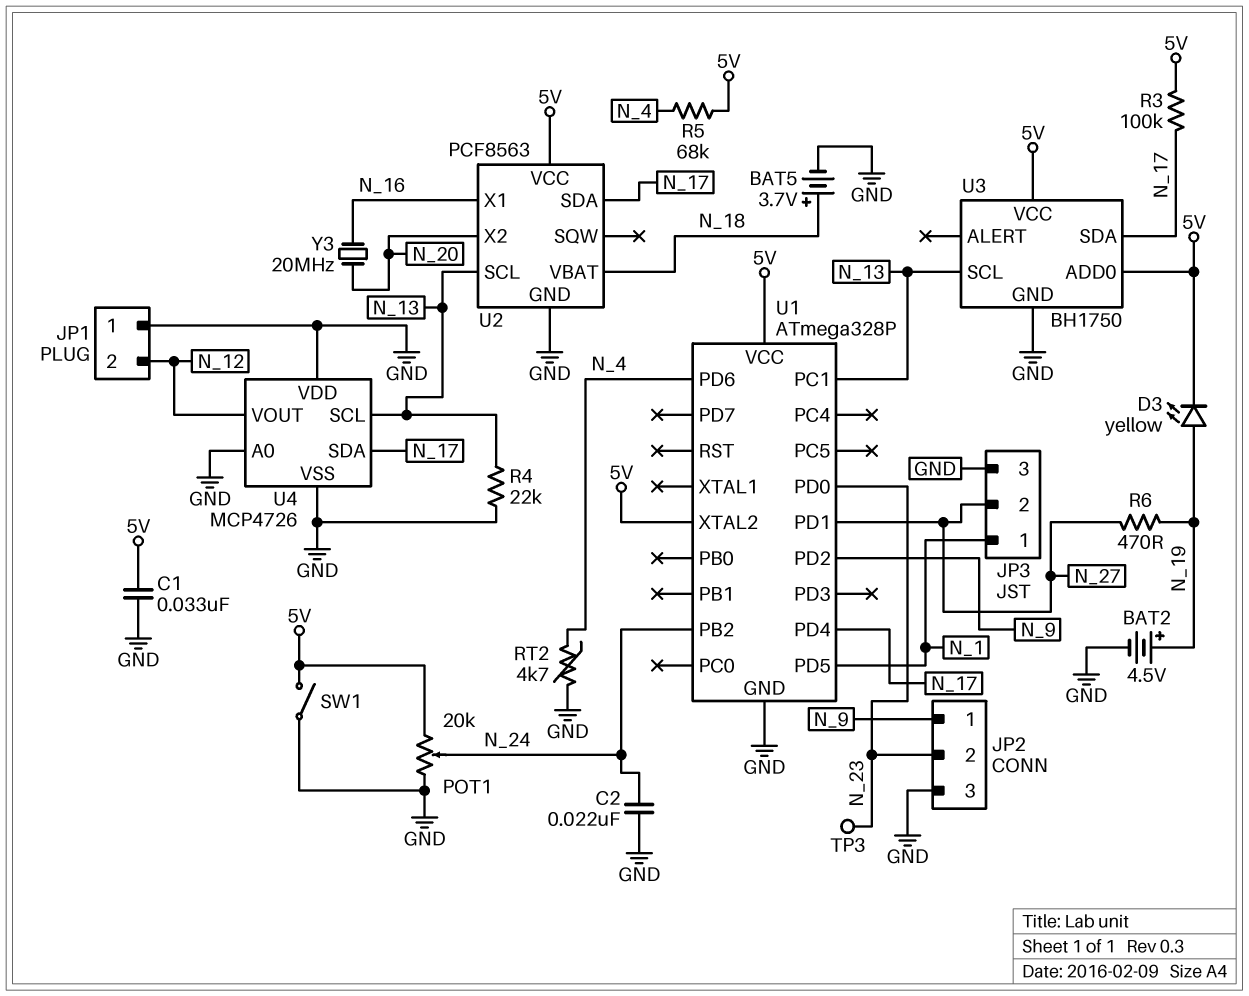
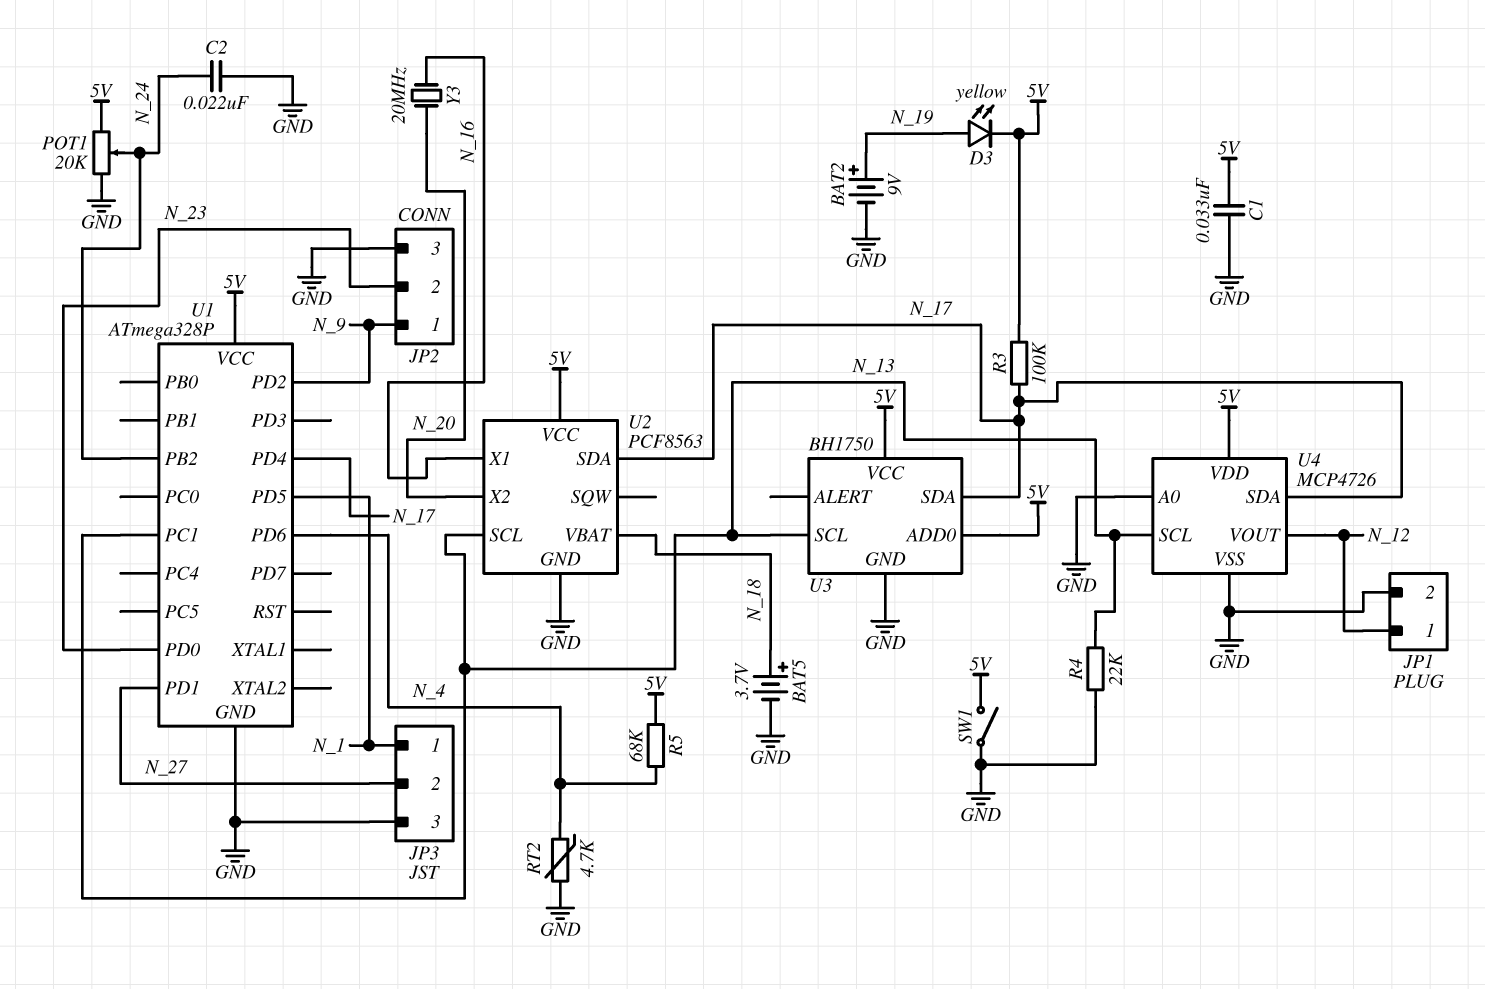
BAT2: 4.5V (plus N_19, minus GND) -> 9V (plus N_19, minus GND)
JP1 pin 1: GND -> N_12
JP1 pin 2: N_12 -> GND
R6: 470 (N_19, N_27) -> none
TP3: test point (N_23) -> none
U1 pin XTAL2: 5V -> none
U4 pin VDD: GND -> 5V

